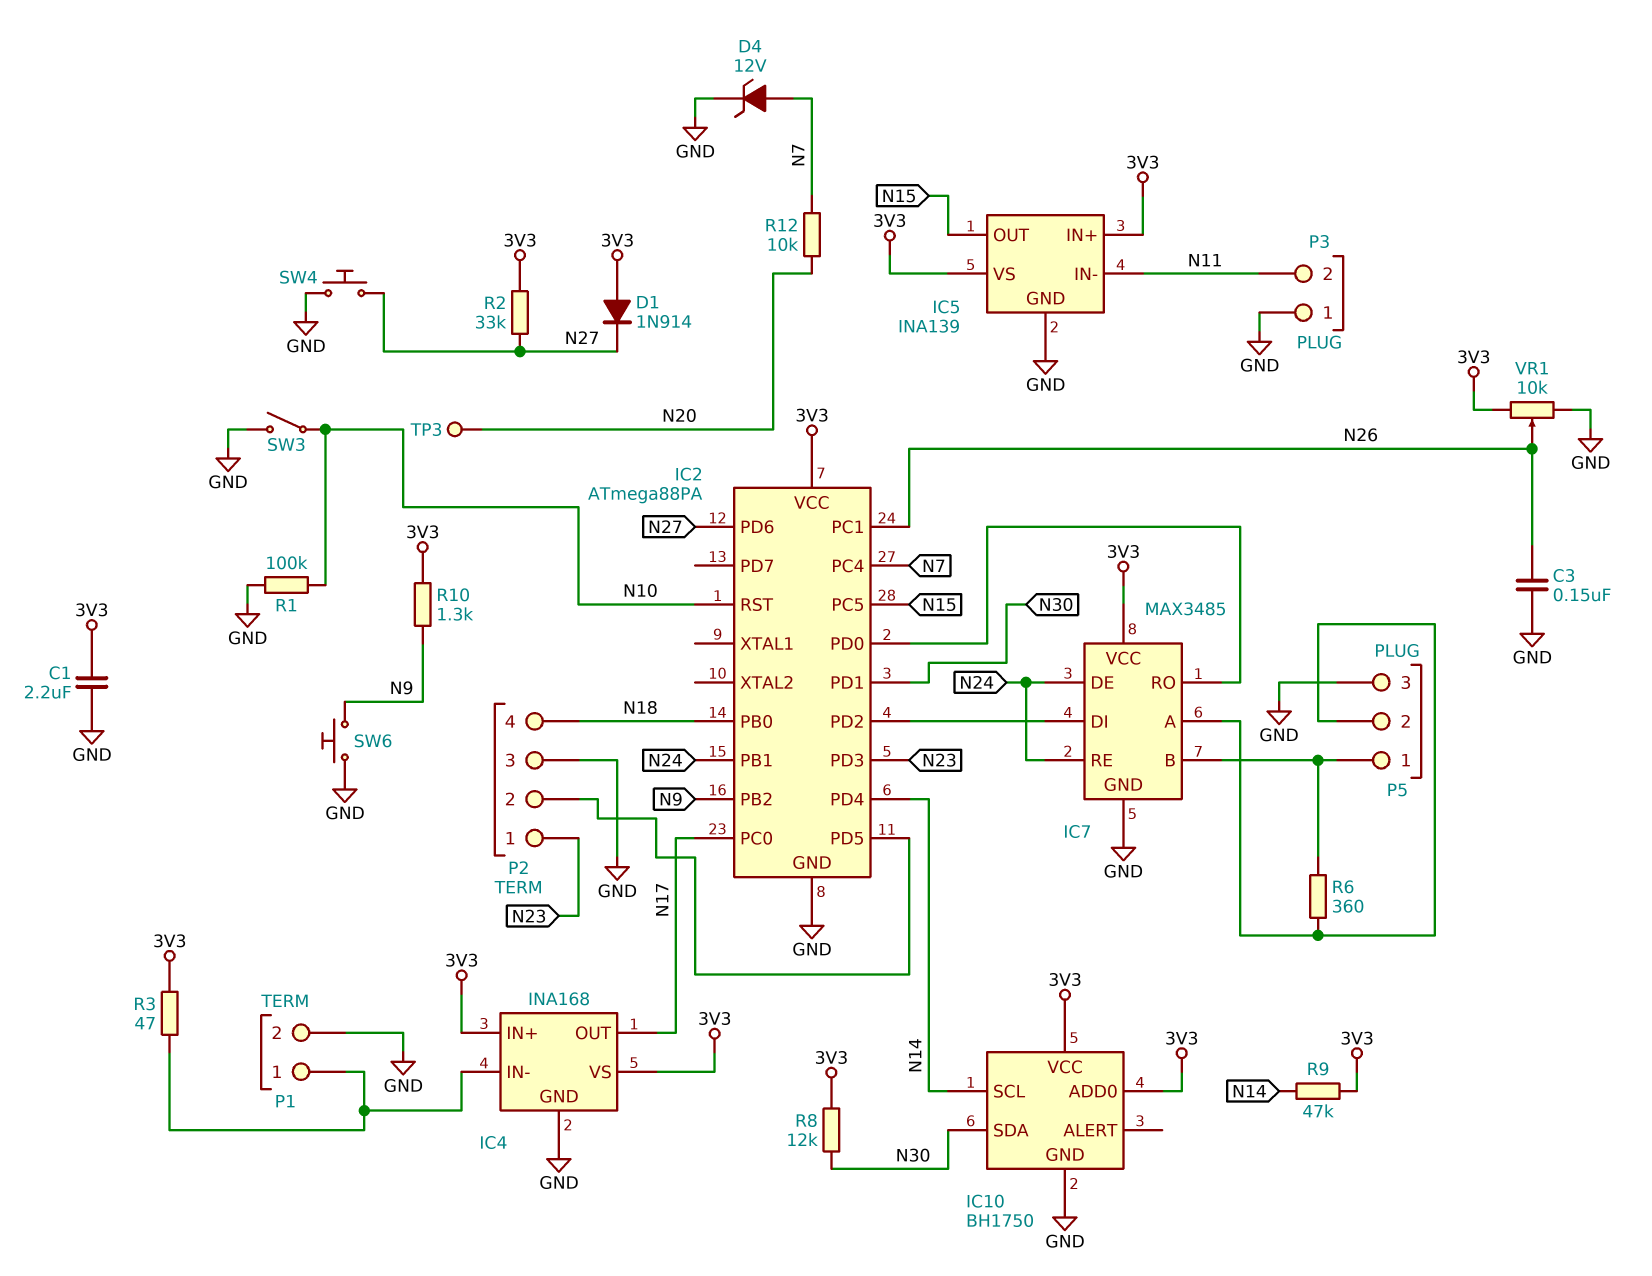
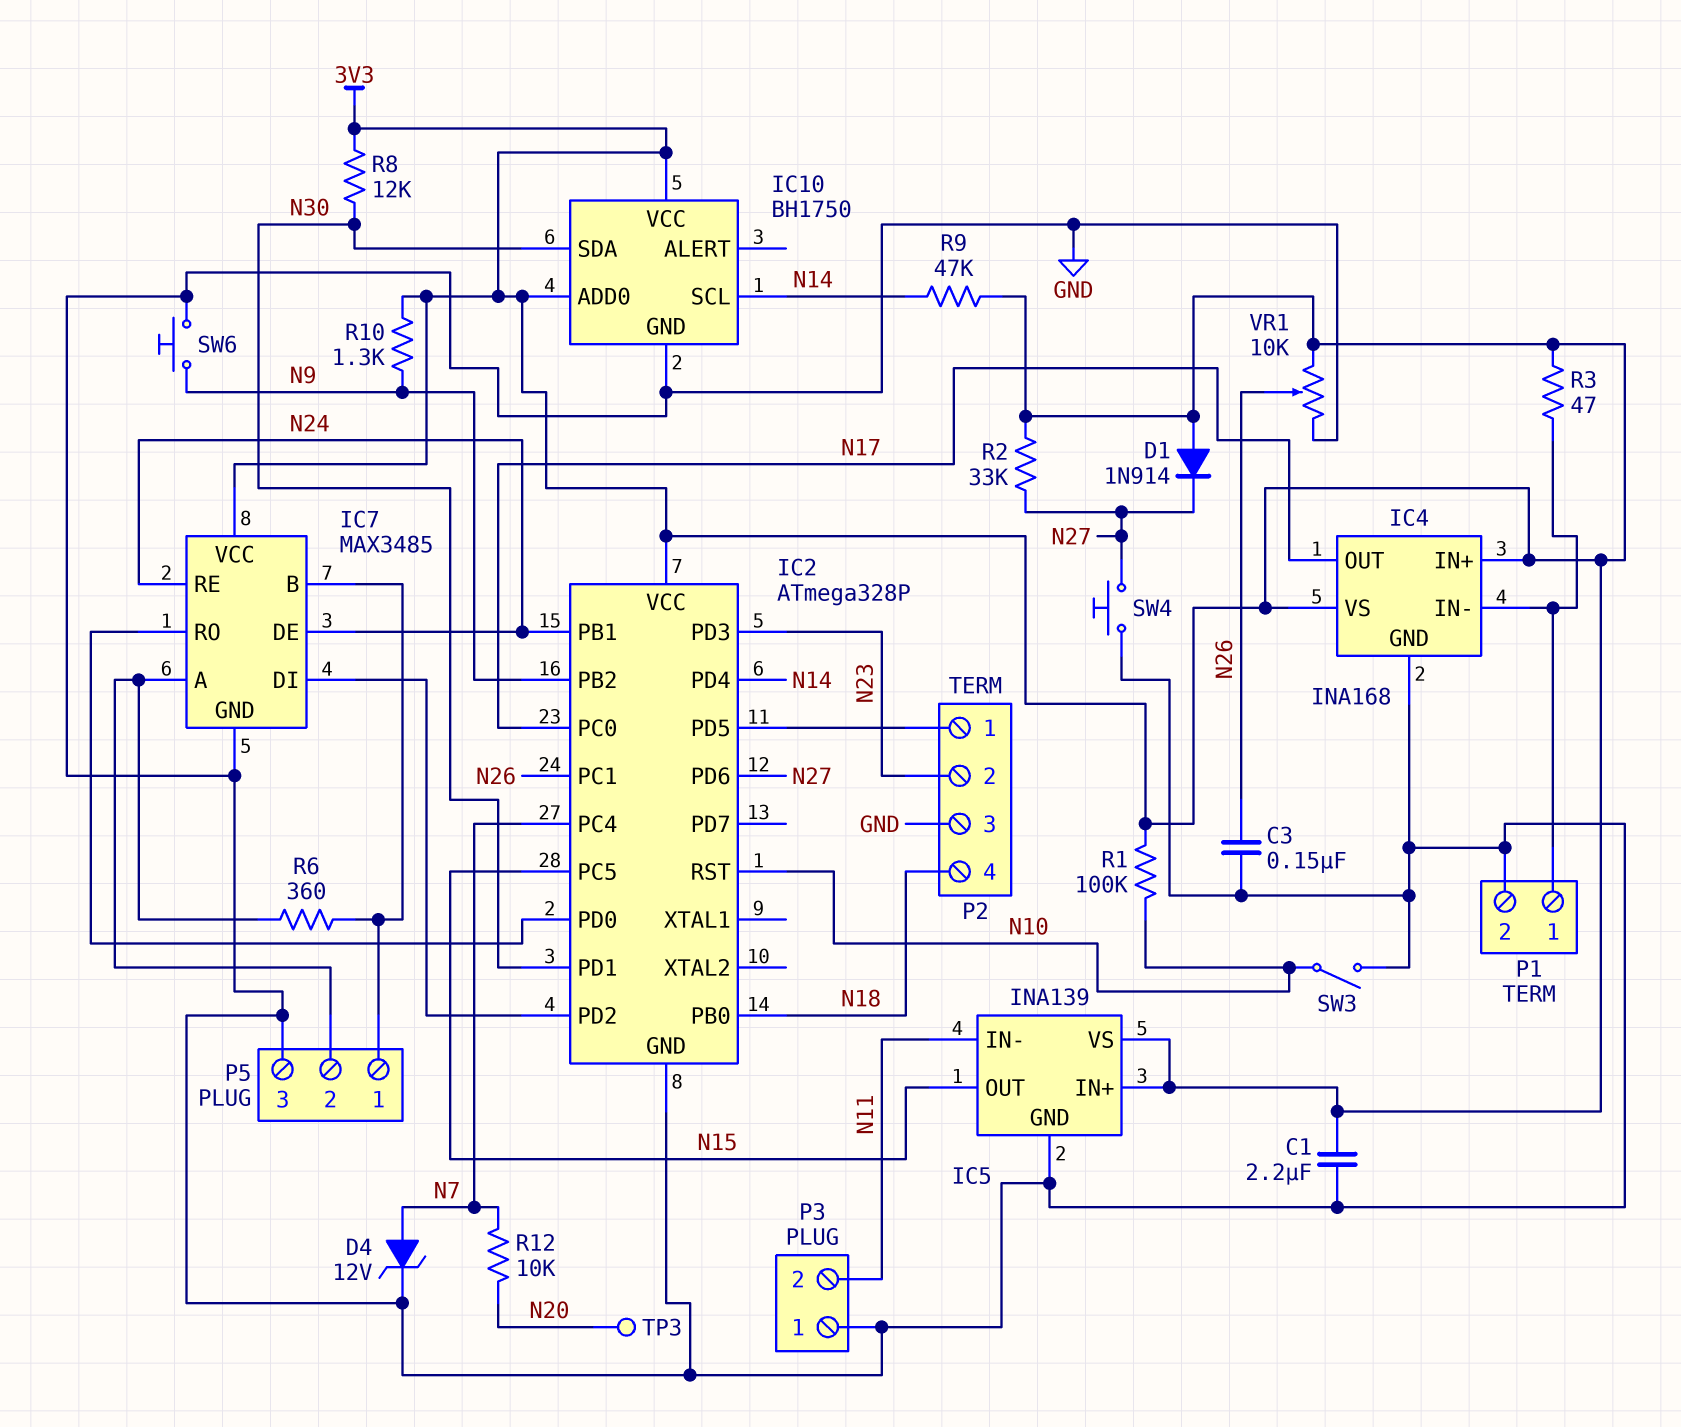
IC2: ATmega88PA -> ATmega328P
P2 pin 1: N23 -> IC2/PD5
P2 pin 2: IC2/PD5 -> N23
R1: 100k (GND, N10) -> 100k (3V3, N10)

